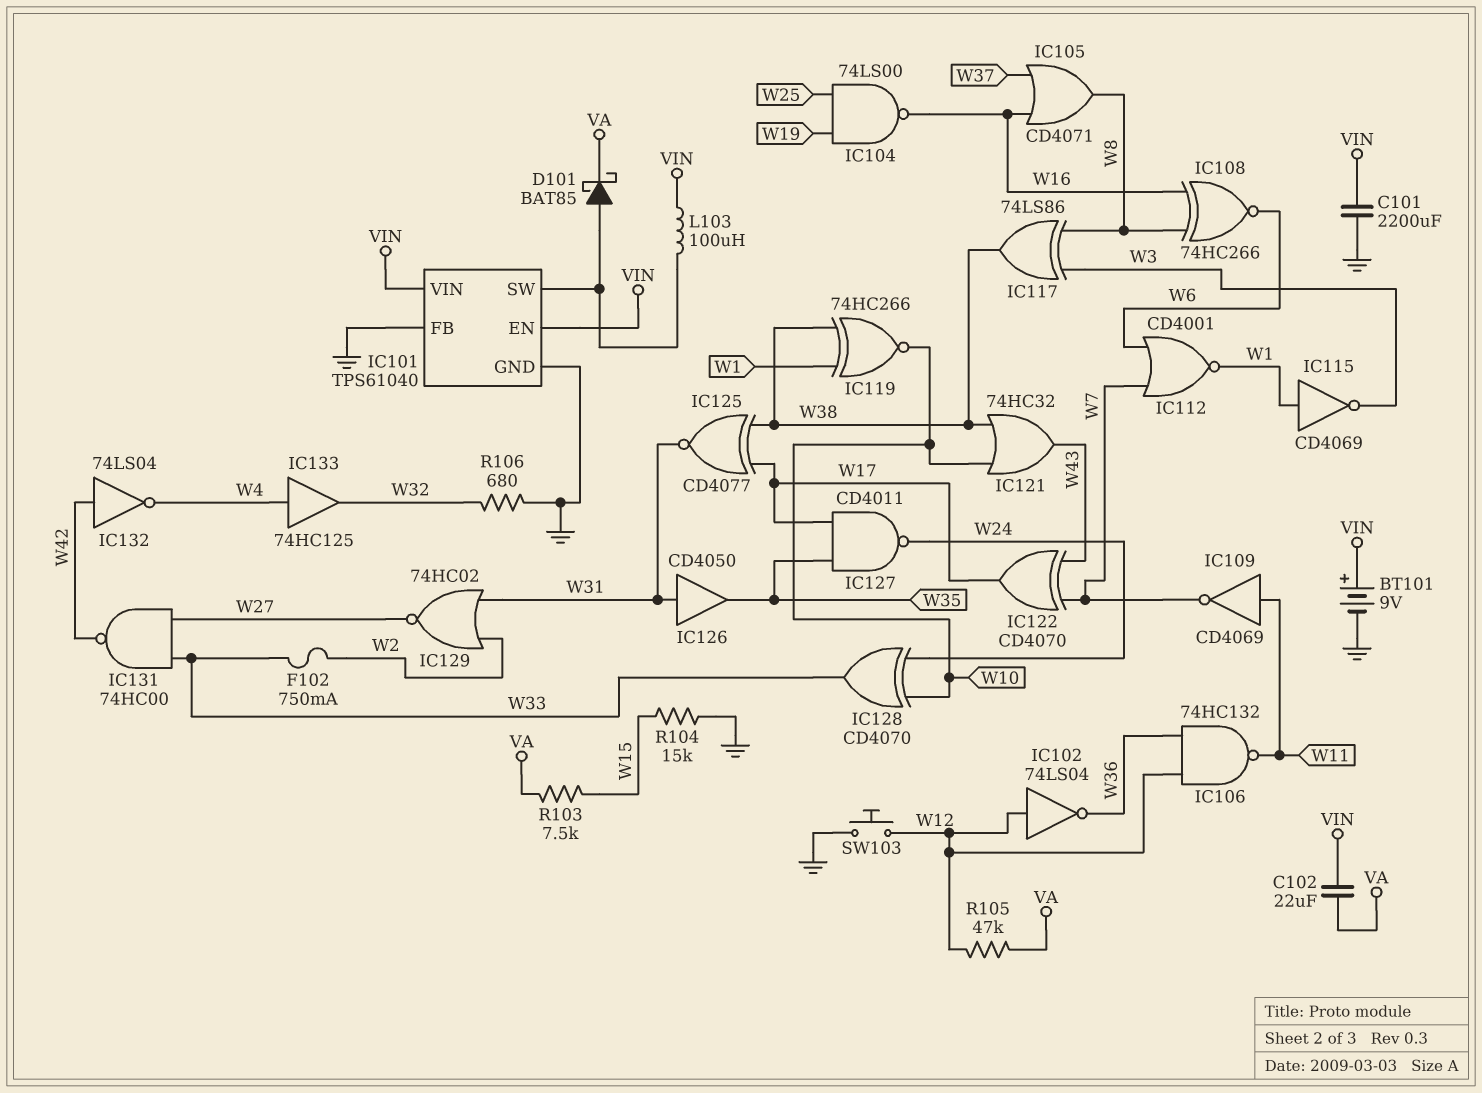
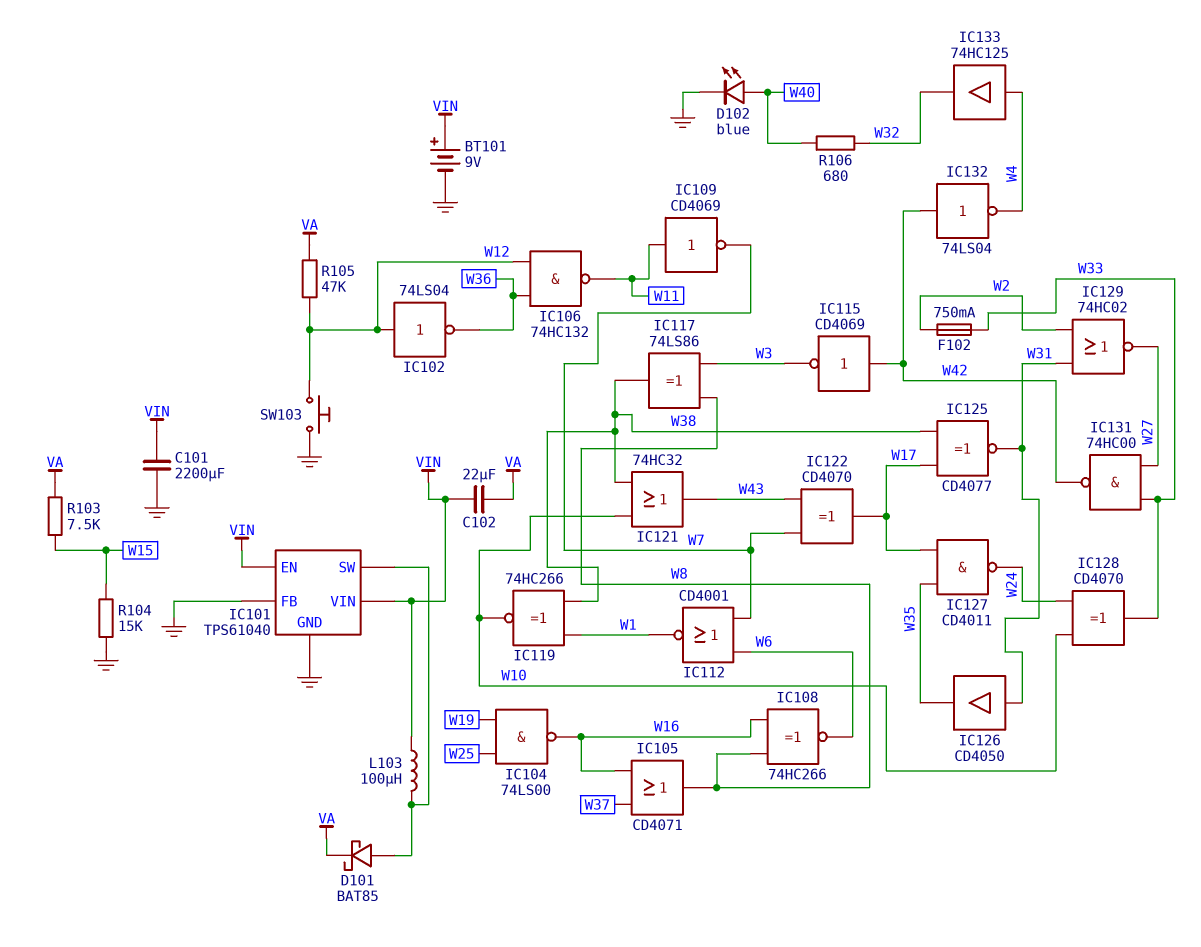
D102: none -> LED blue (A W40, K GND)
IC115: NOT CD4069 (in W1, out W3) -> NOT CD4069 (in W42, out W3)
R106: 680 (GND, W32) -> 680 (W32, W40)

